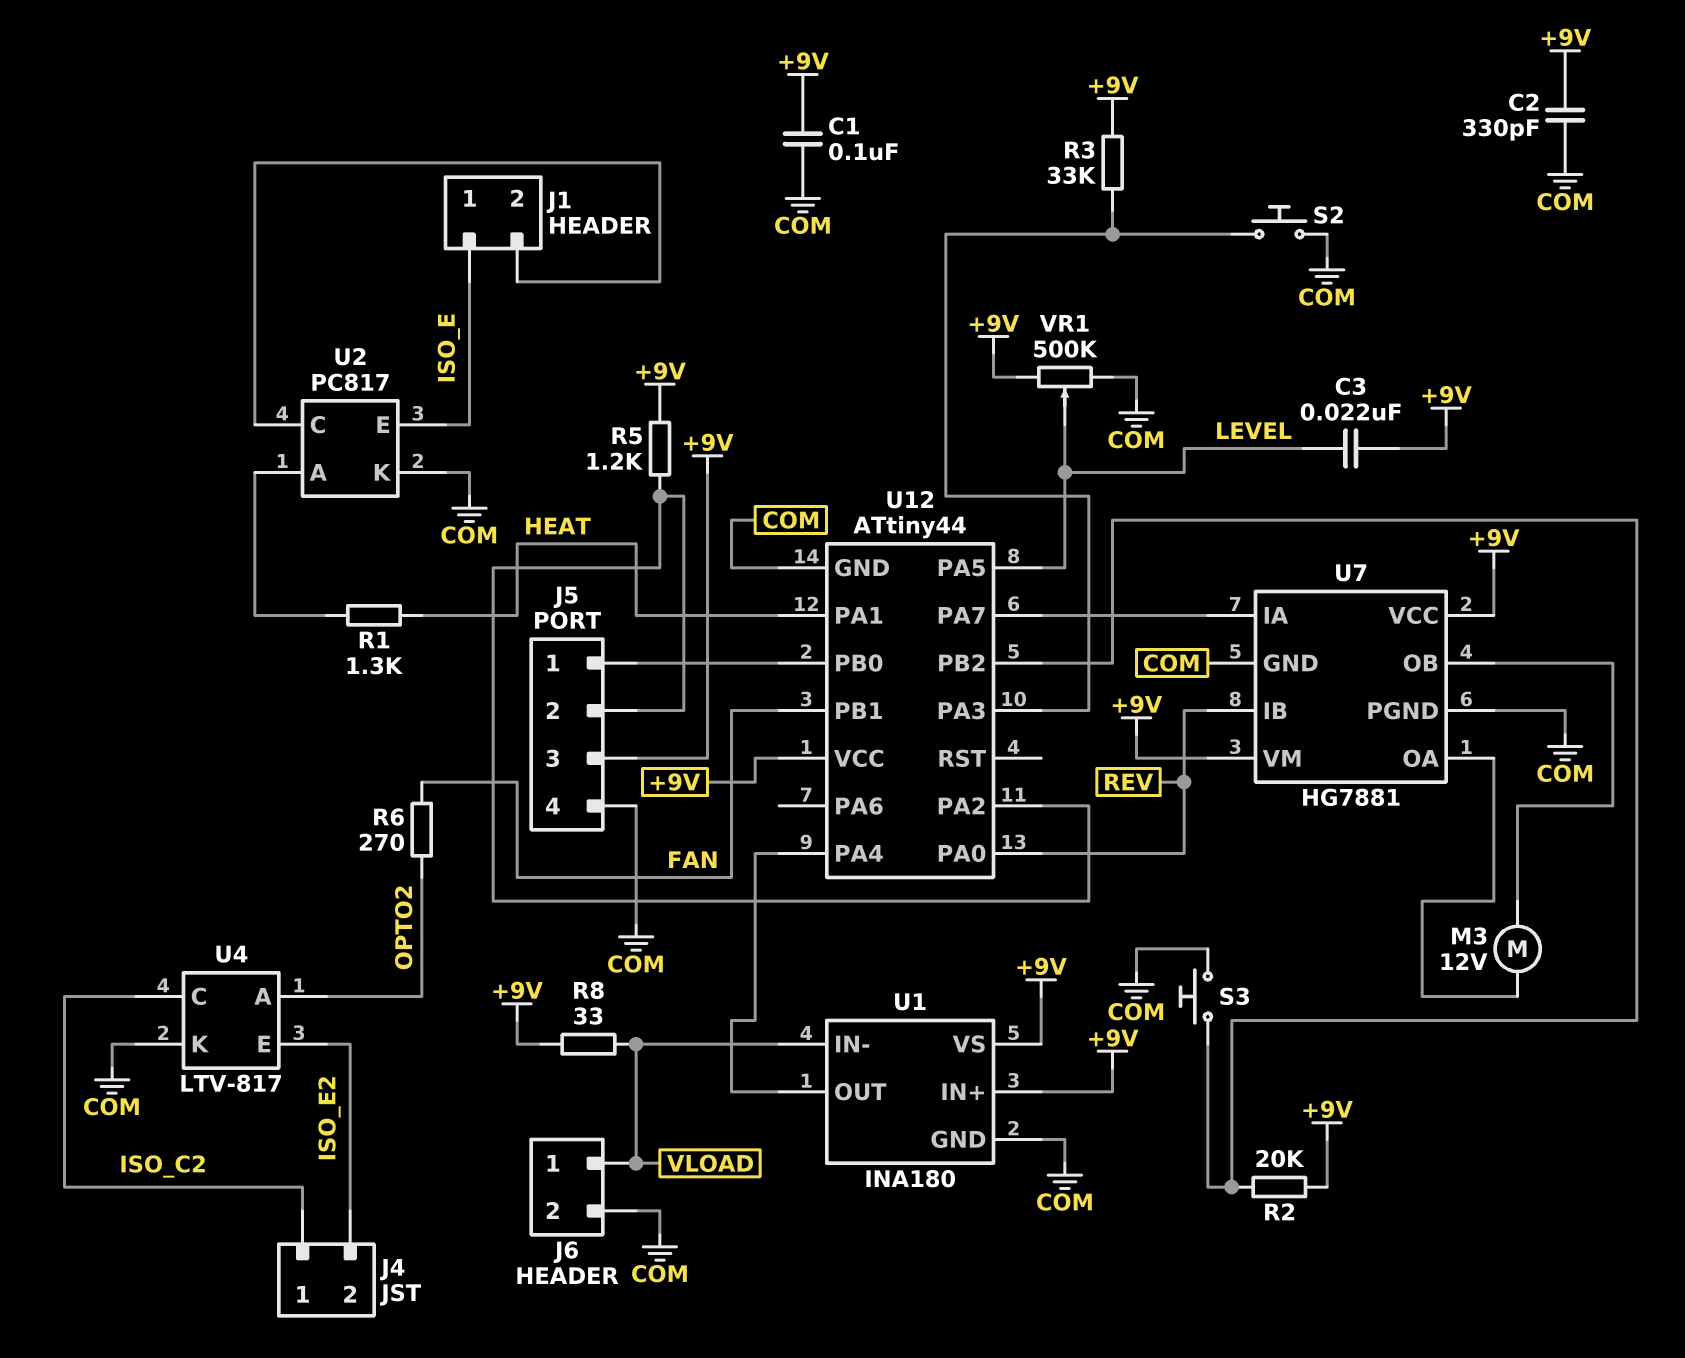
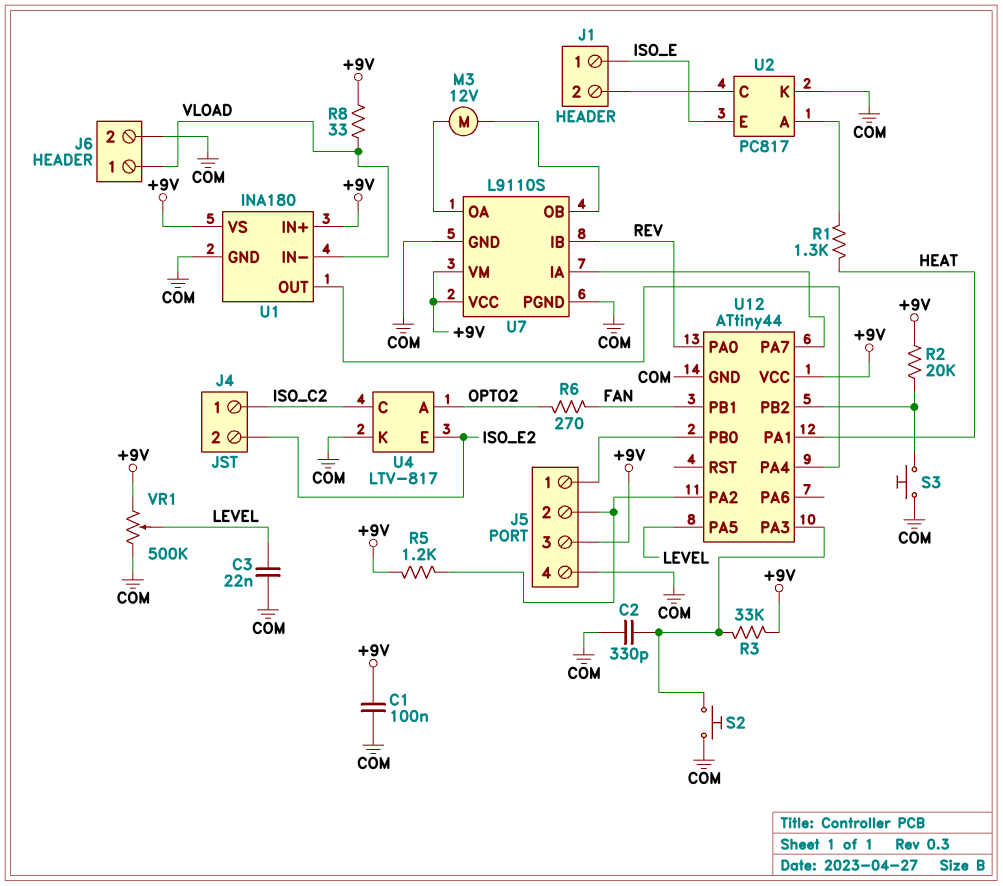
C2: 330pF (+9V, COM) -> 330pF (COM, U12/PA3)
C3: 22nF (+9V, LEVEL) -> 22nF (COM, LEVEL)
U7: HG7881 -> L9110S

